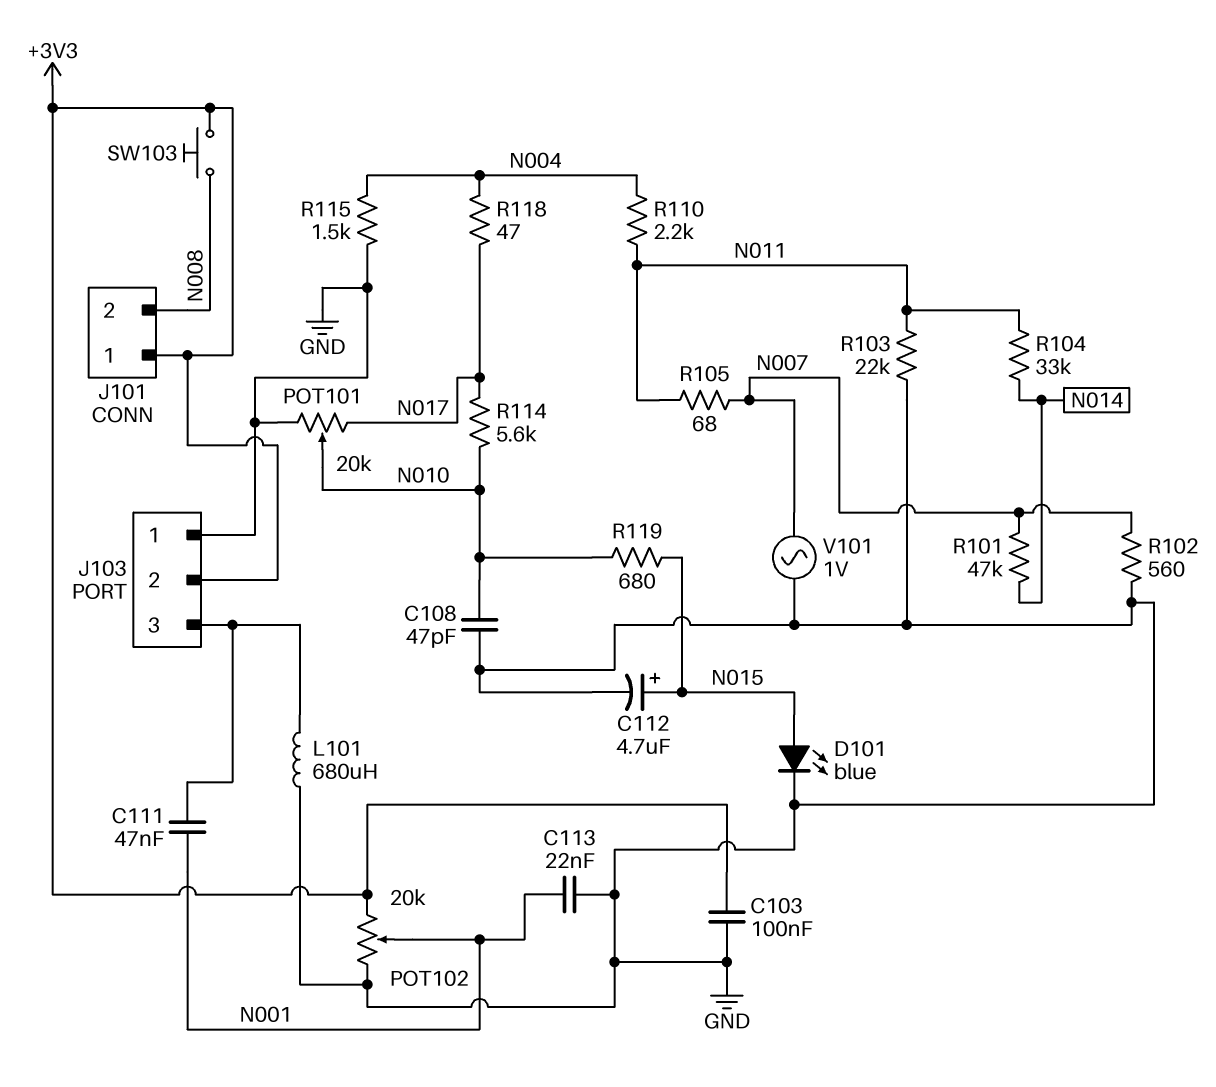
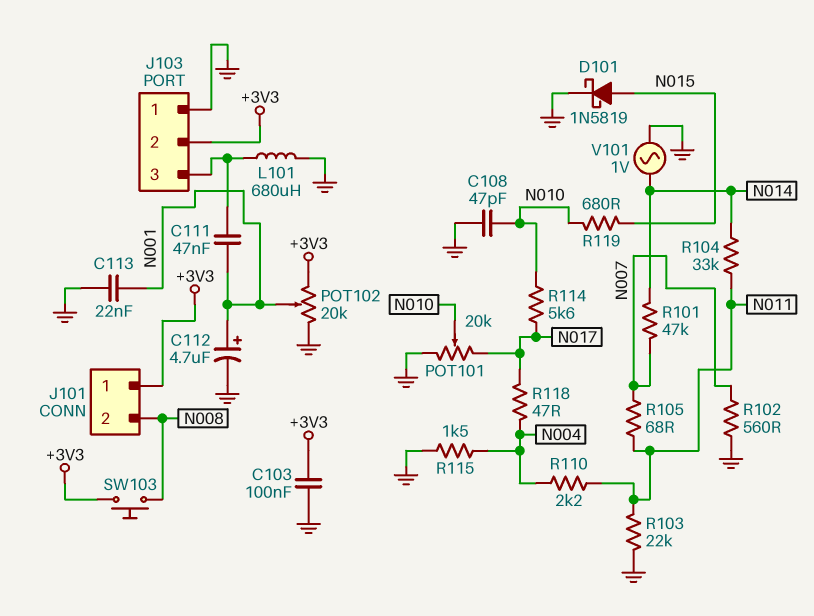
C112: 4.7uF (plus N015, minus GND) -> 4.7uF (plus N001, minus GND)
D101: LED blue (A N015, K GND) -> schottky 1N5819 (A N015, K GND)
V101: AC 1V (GND, N007) -> AC 1V (GND, N014)

